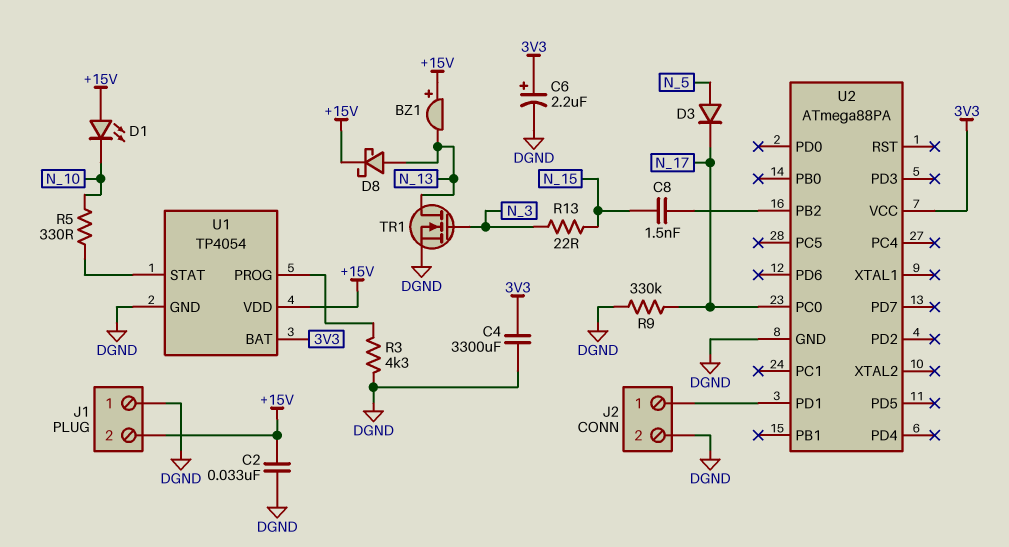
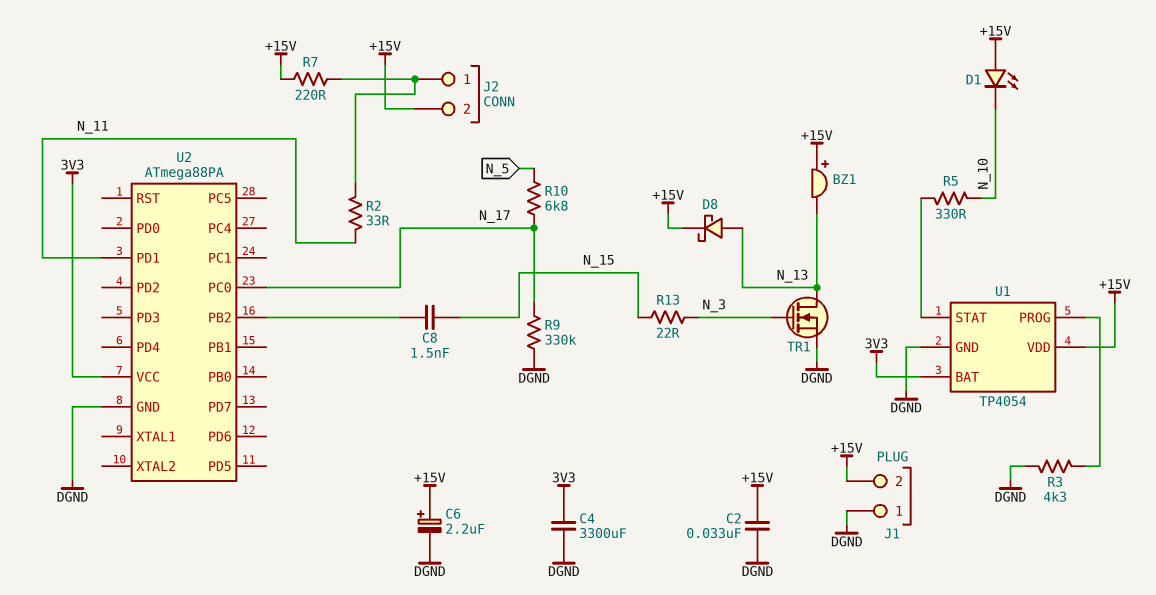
C6: 2.2uF (plus 3V3, minus DGND) -> 2.2uF (plus +15V, minus DGND)
D3: diode (A N_5, K N_17) -> none
J2 pin 2: DGND -> +15V
R2: none -> 33 (J2/1, N_11)
R7: none -> 220 (+15V, J2/1)
R10: none -> 6.8k (N_5, N_17)
U2 pin PD1: J2/1 -> N_11

